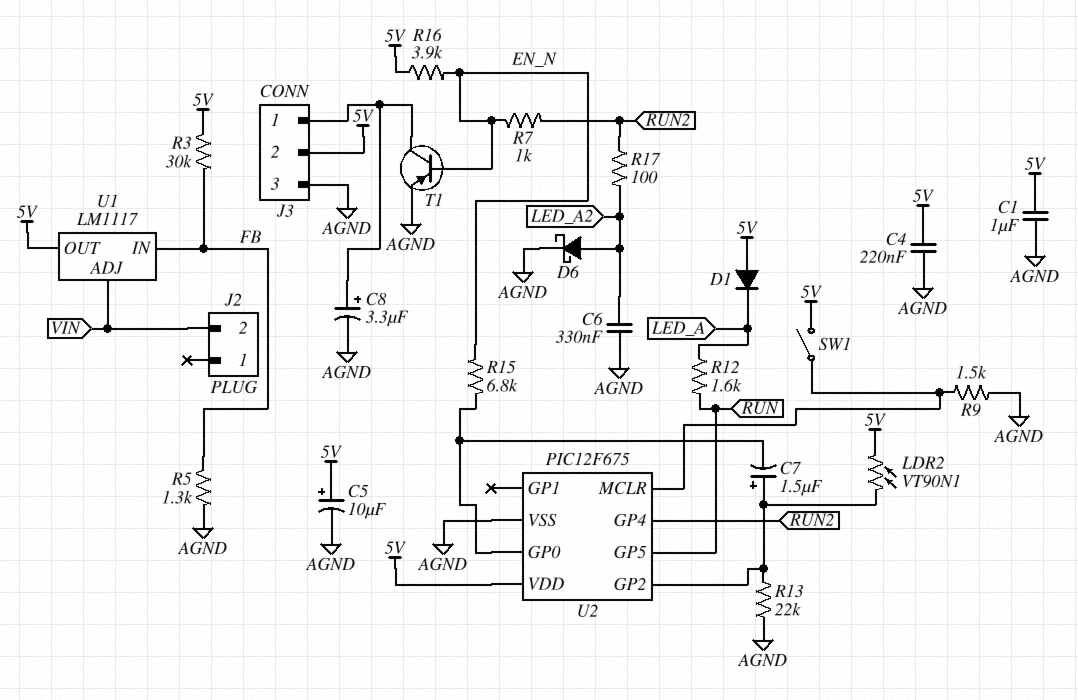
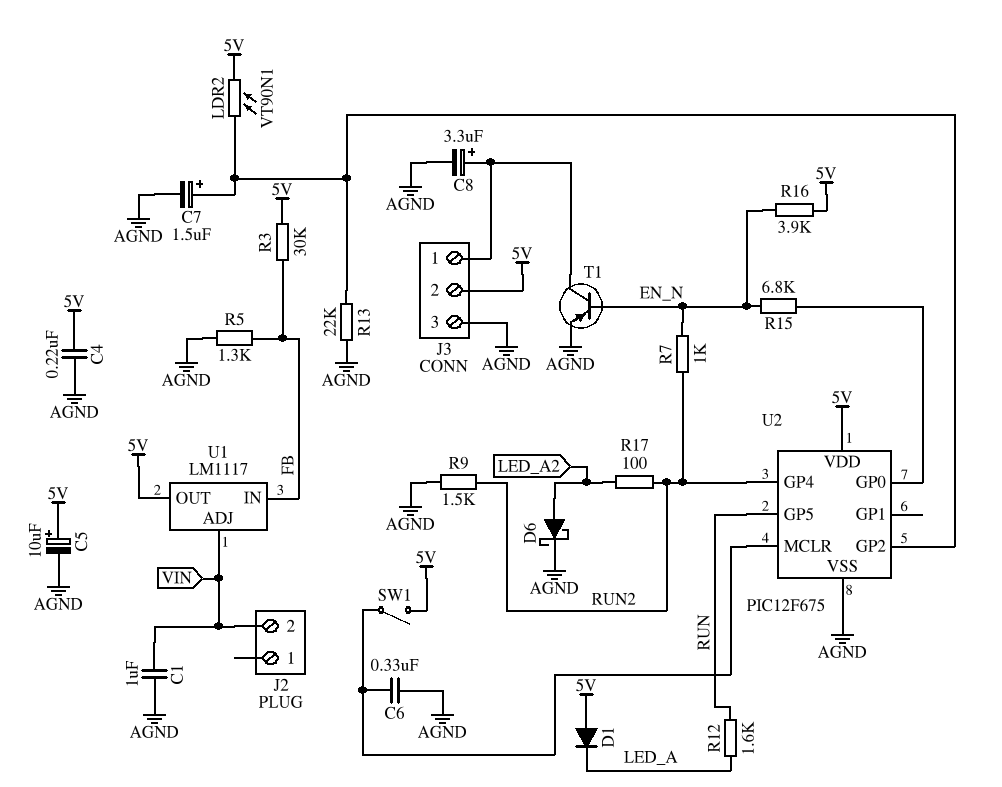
C1: 1uF (5V, AGND) -> 1uF (AGND, VIN)
C6: 330nF (AGND, LED_A2) -> 330nF (AGND, U2/MCLR)
C7: 1.5uF (plus U2/GP2, minus U2/GP0) -> 1.5uF (plus U2/GP2, minus AGND)
R9: 1.5k (AGND, U2/MCLR) -> 1.5k (AGND, RUN2)

